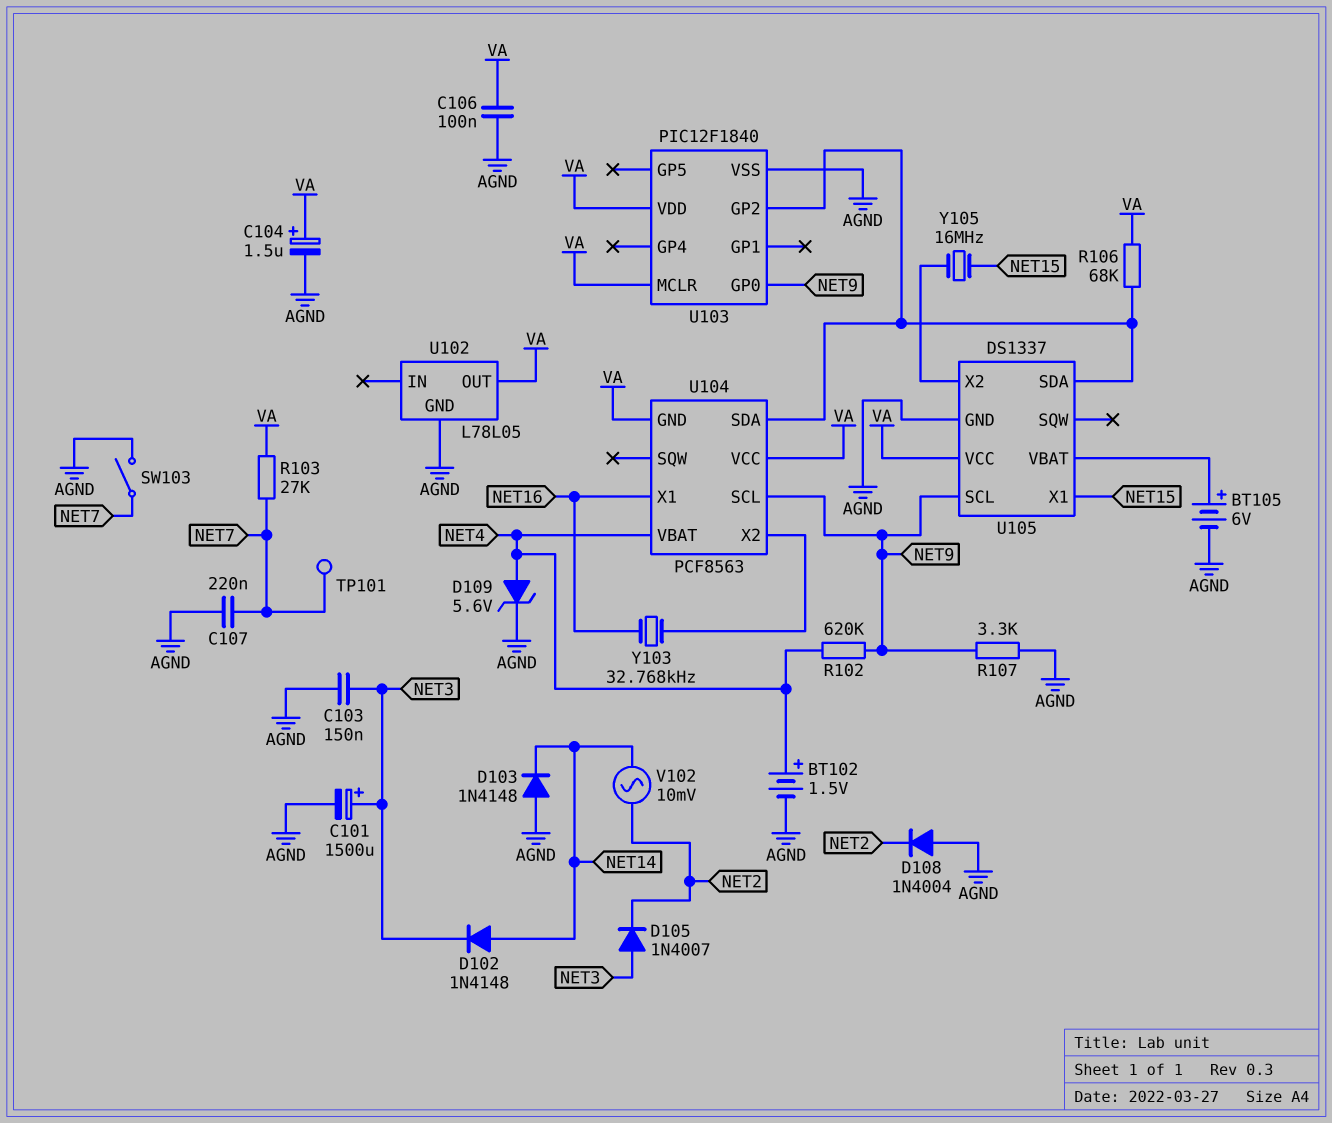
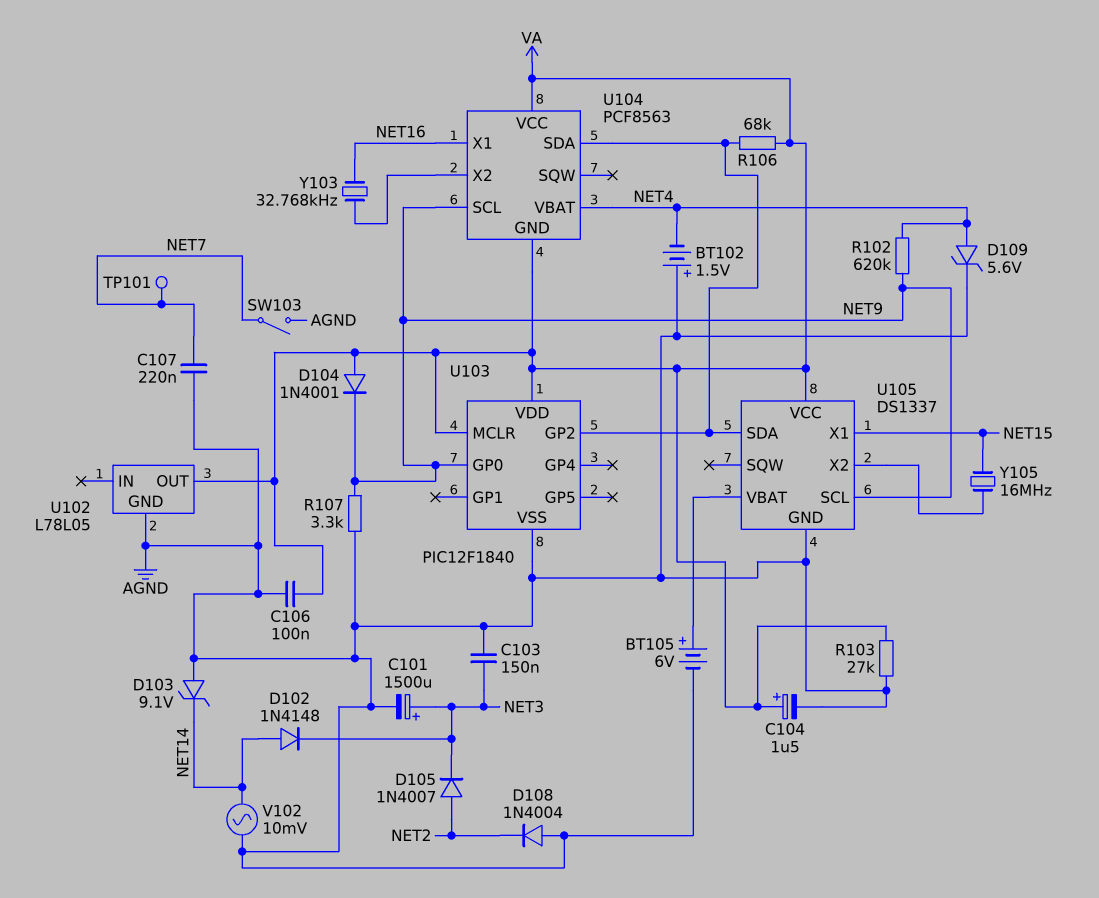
BT102: 1.5V (plus NET4, minus AGND) -> 1.5V (plus AGND, minus NET4)
D103: diode 1N4148 (A AGND, K NET14) -> zener 9.1V (A AGND, K NET14)
D104: none -> diode 1N4001 (A VA, K NET9)
D105: diode 1N4007 (A NET3, K NET2) -> diode 1N4007 (A NET2, K NET3)
R103: 27k (NET7, VA) -> 27k (AGND, VA)
V102: AC 10mV (NET2, NET14) -> AC 10mV (AGND, NET14)

